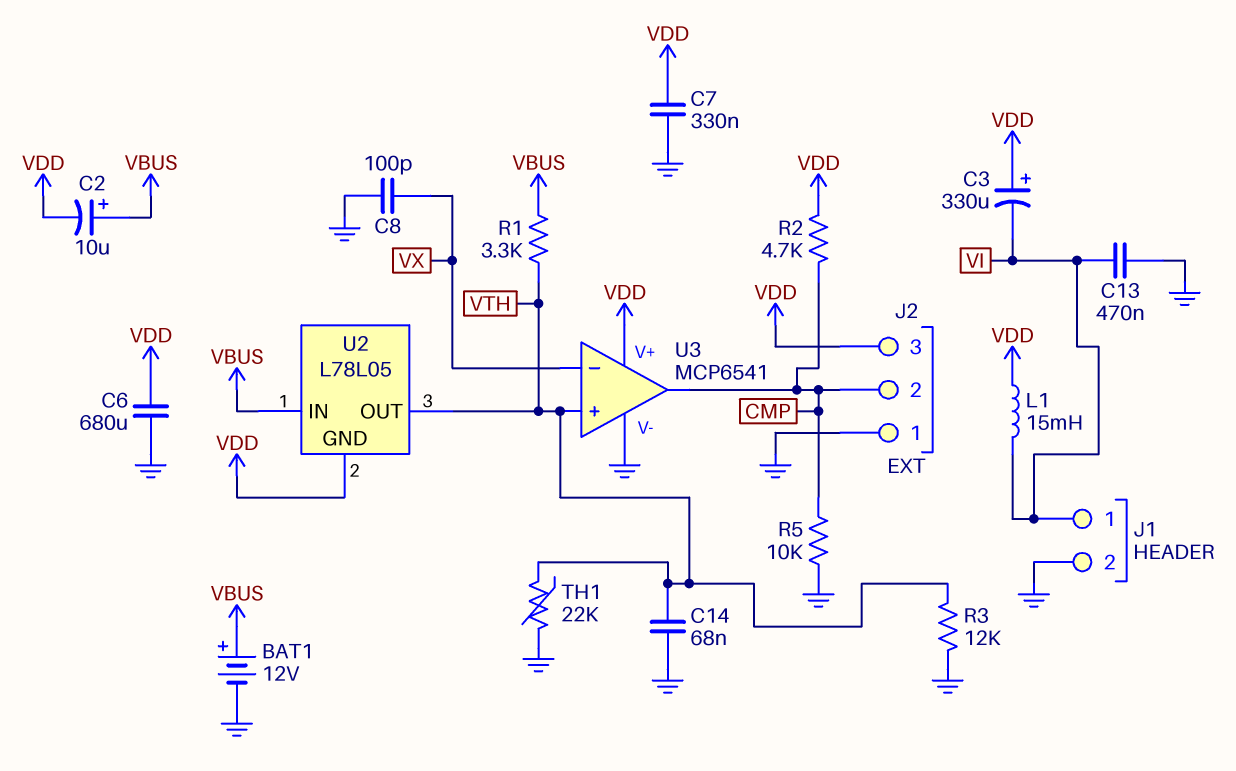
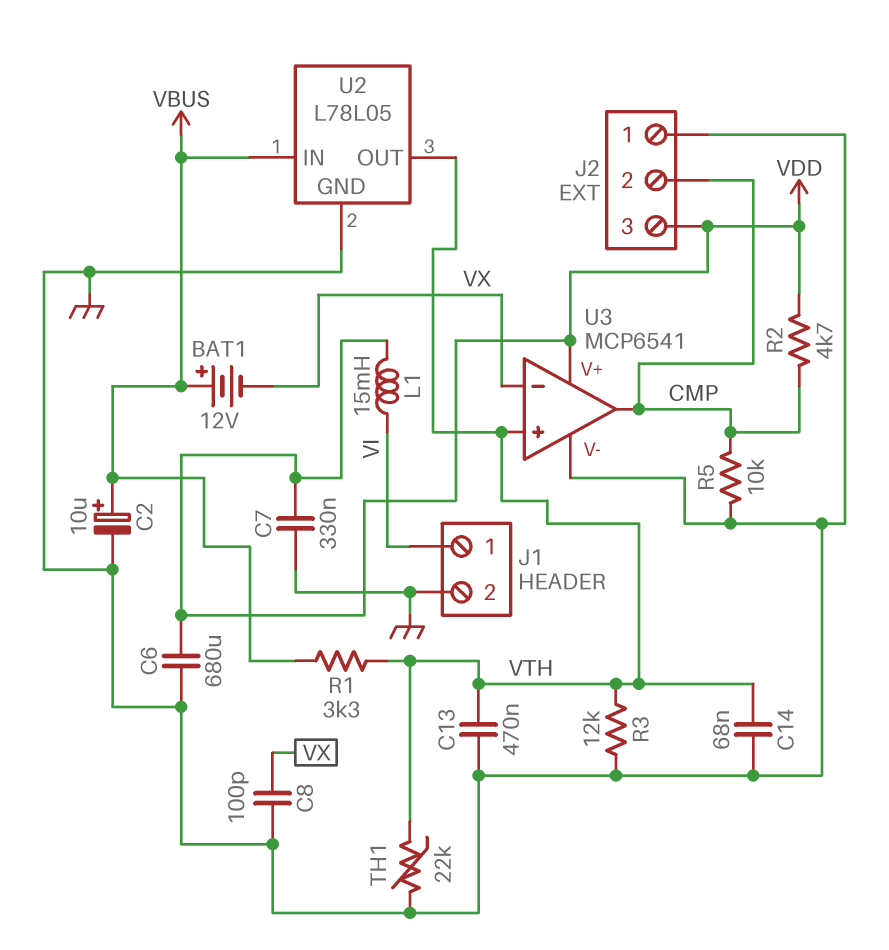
BAT1: 12V (plus VBUS, minus GND) -> 12V (plus VBUS, minus VX)
C2: 10uF (plus VBUS, minus VDD) -> 10uF (plus VBUS, minus GND)
C3: 330uF (plus VDD, minus VI) -> none
C13: 470nF (GND, VI) -> 470nF (GND, VTH)
U2 pin GND: VDD -> GND

